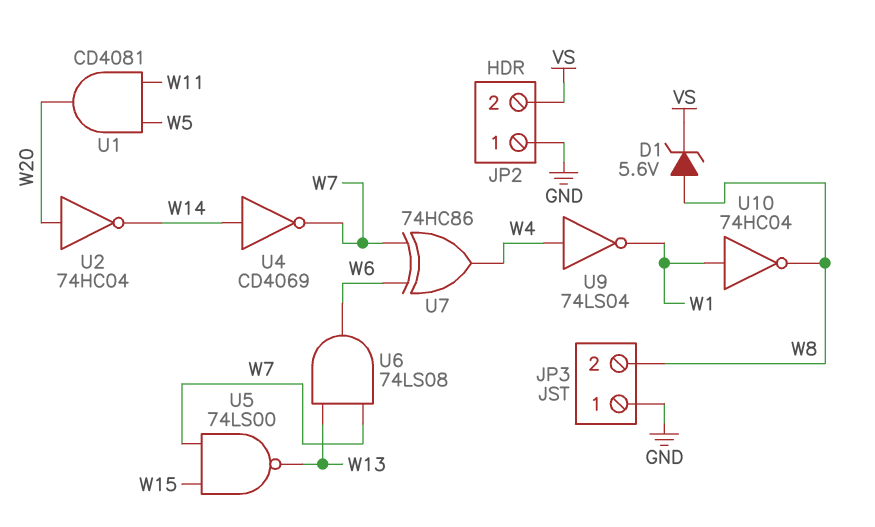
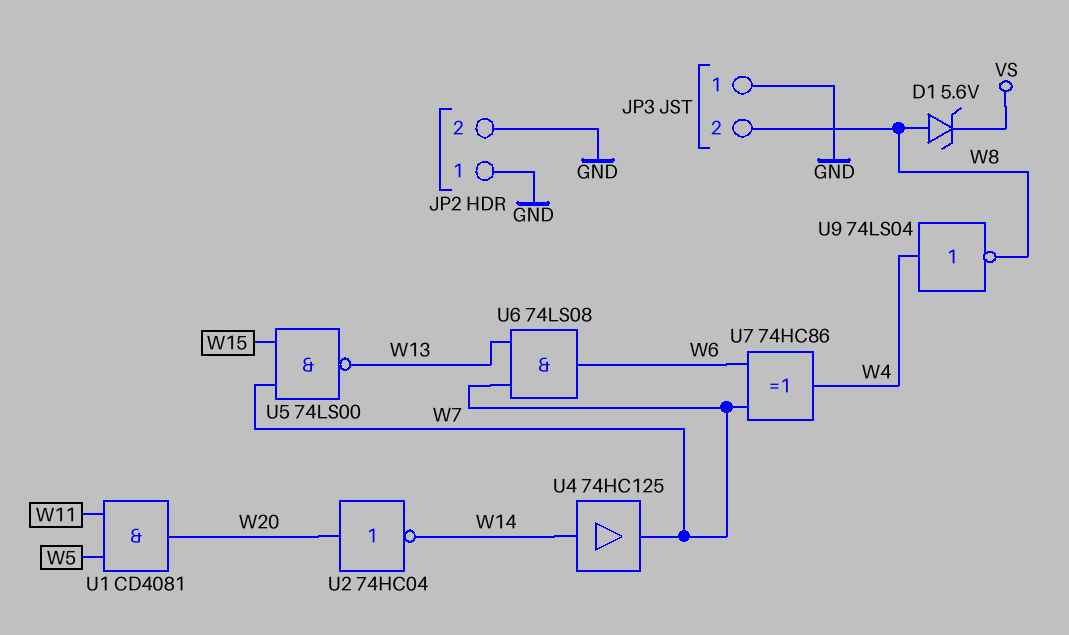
JP2 pin 2: VS -> GND
U4: NOT CD4069 (in W14, out W7) -> buffer 74HC125 (in W14, out W7)
U9: NOT 74LS04 (in W4, out W1) -> NOT 74LS04 (in W4, out W8)
U10: NOT 74HC04 (in W1, out W8) -> none

